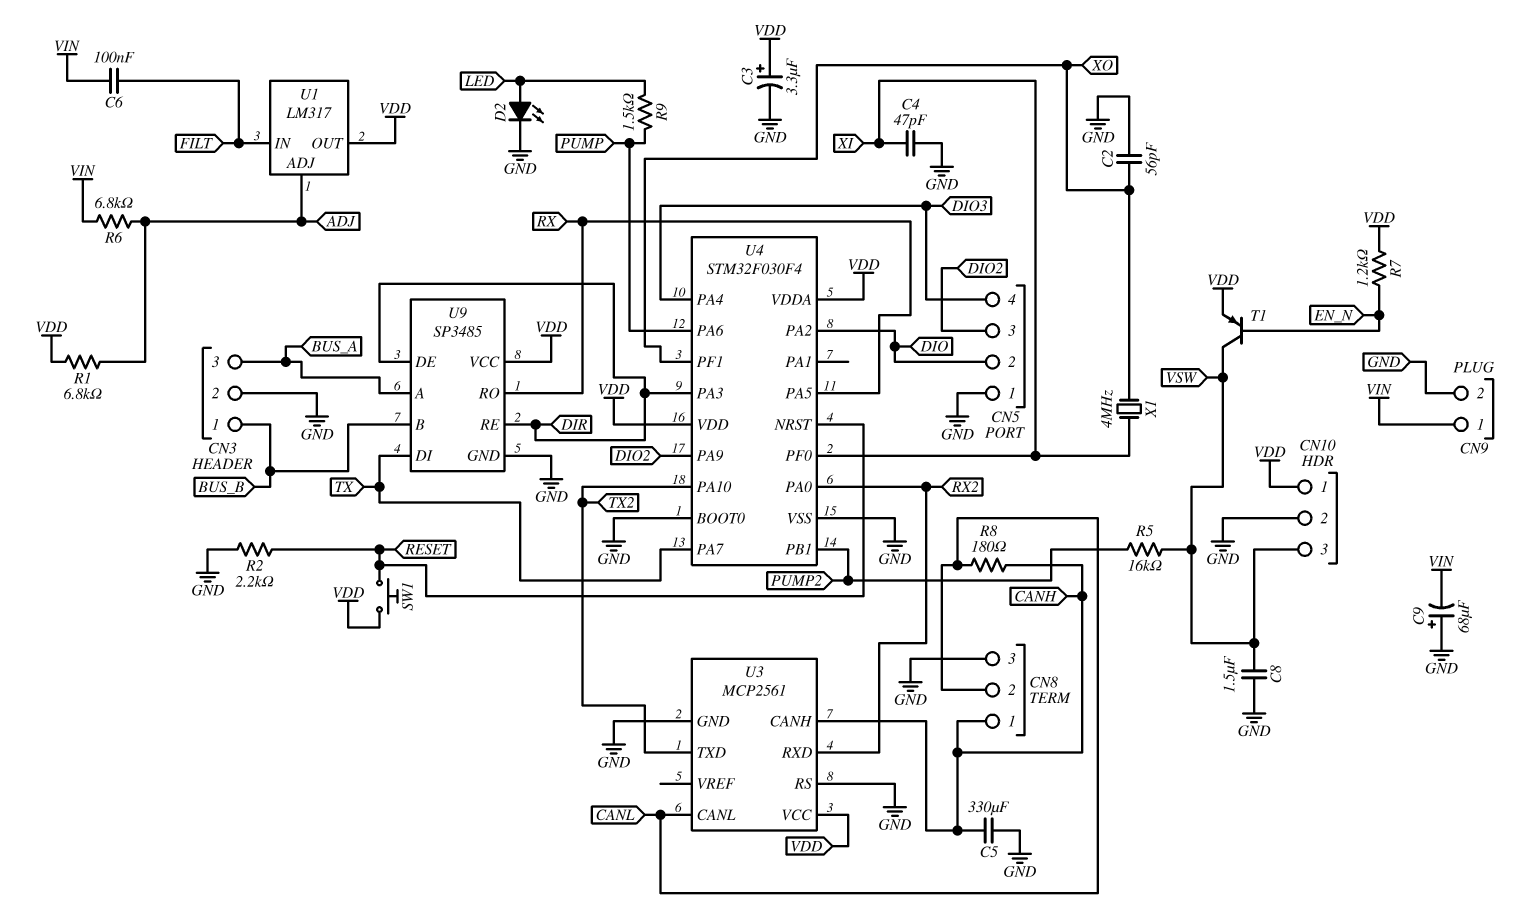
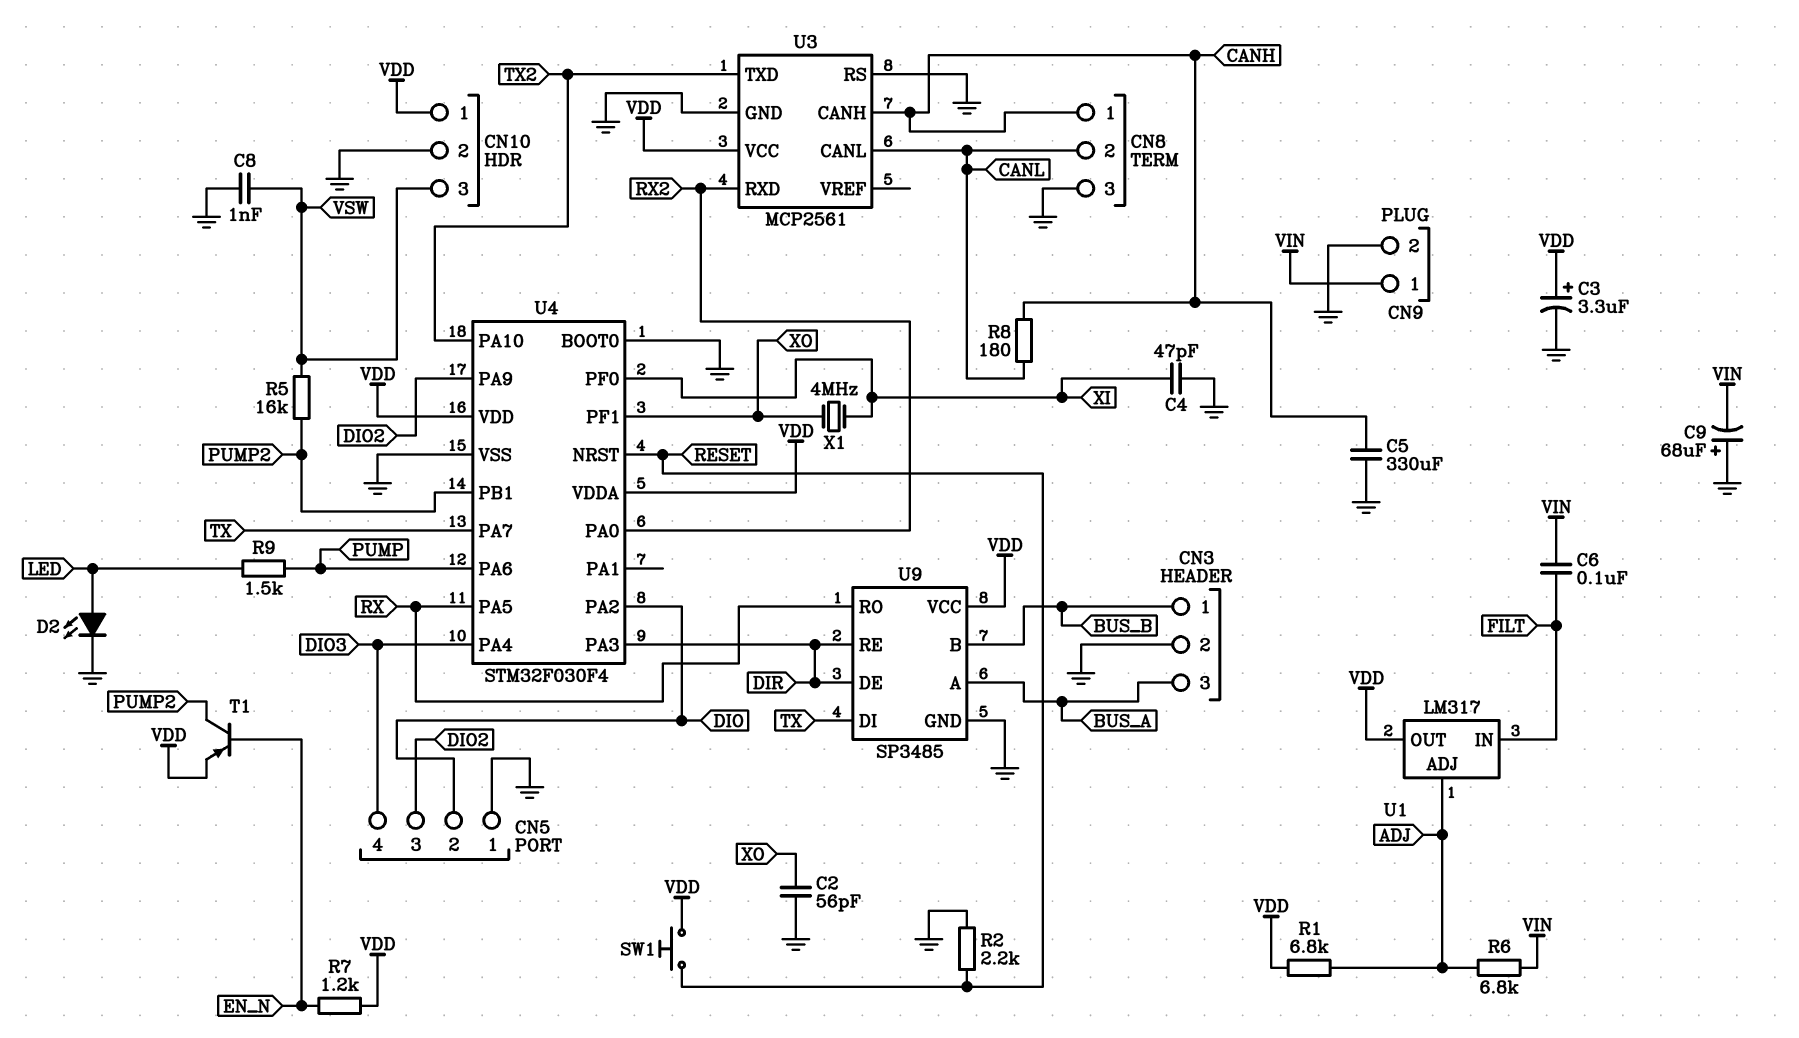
C8: 1.5uF (GND, VSW) -> 1nF (GND, VSW)
T1: PNP (B EN_N, C VSW, E VDD) -> PNP (B EN_N, C PUMP2, E VDD)

